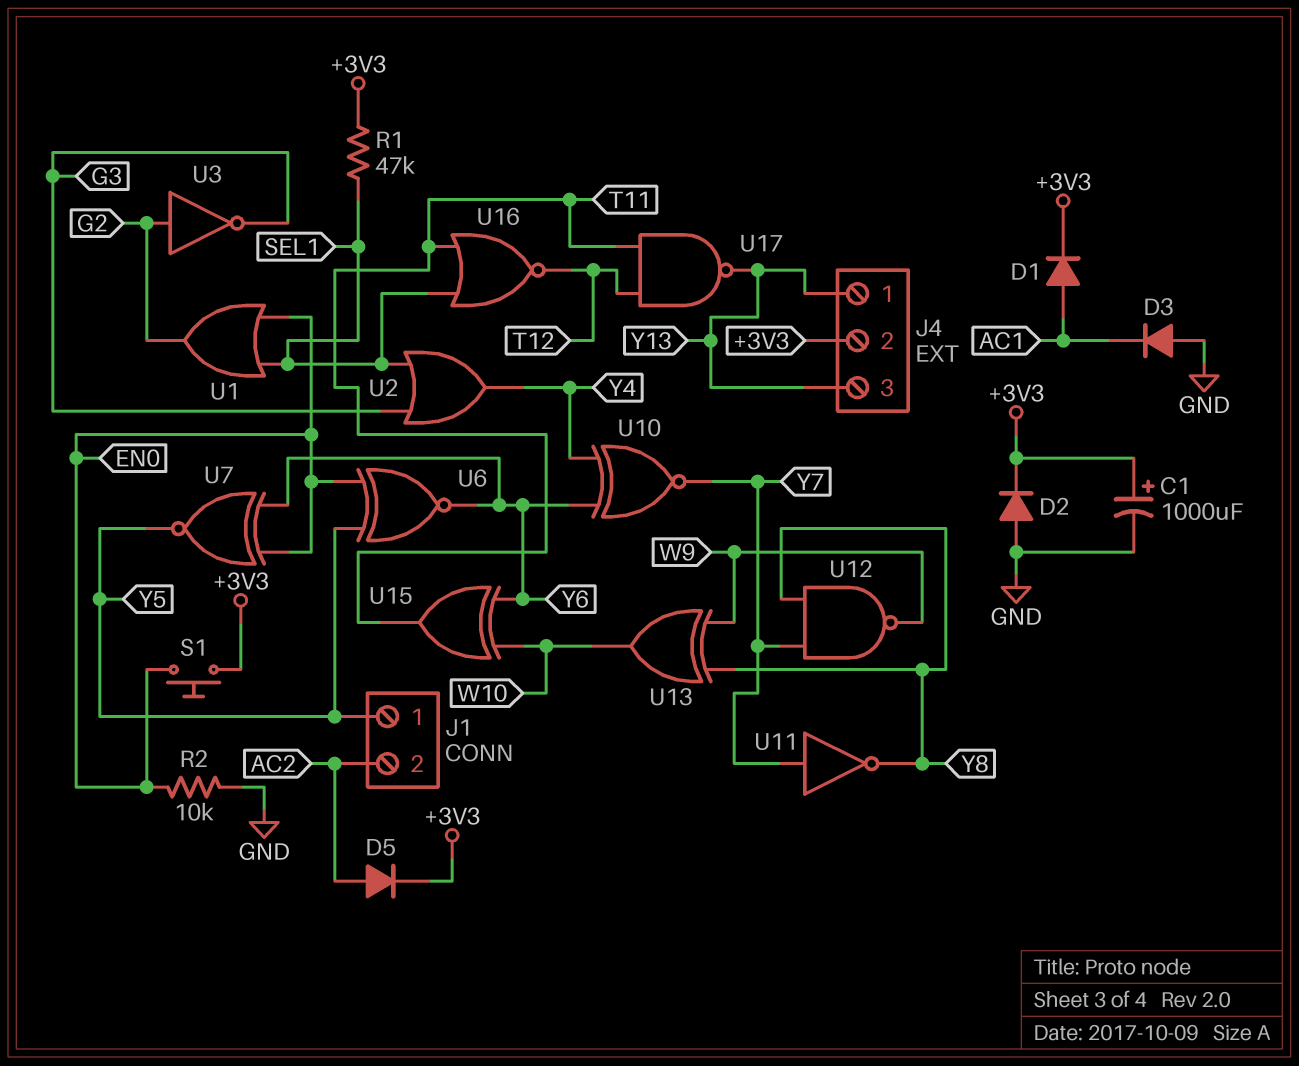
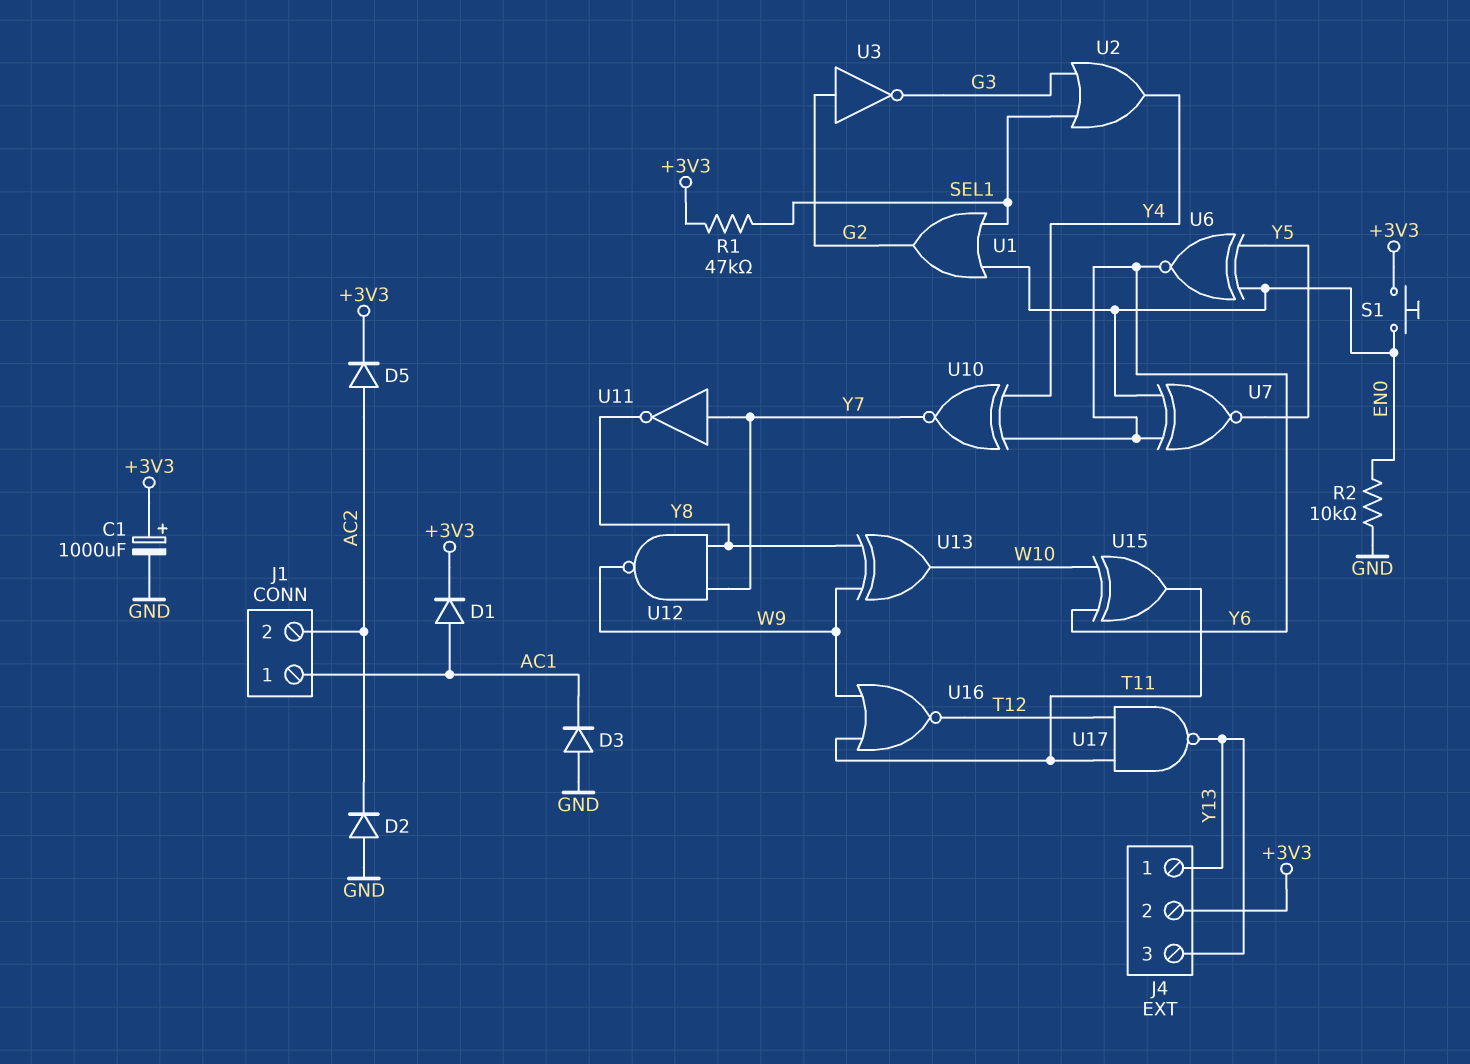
D2: diode (A GND, K +3V3) -> diode (A GND, K AC2)
J1 pin 1: Y5 -> AC1
U16: NOR (in SEL1, in T11, out T12) -> NOR (in T11, in W9, out T12)

